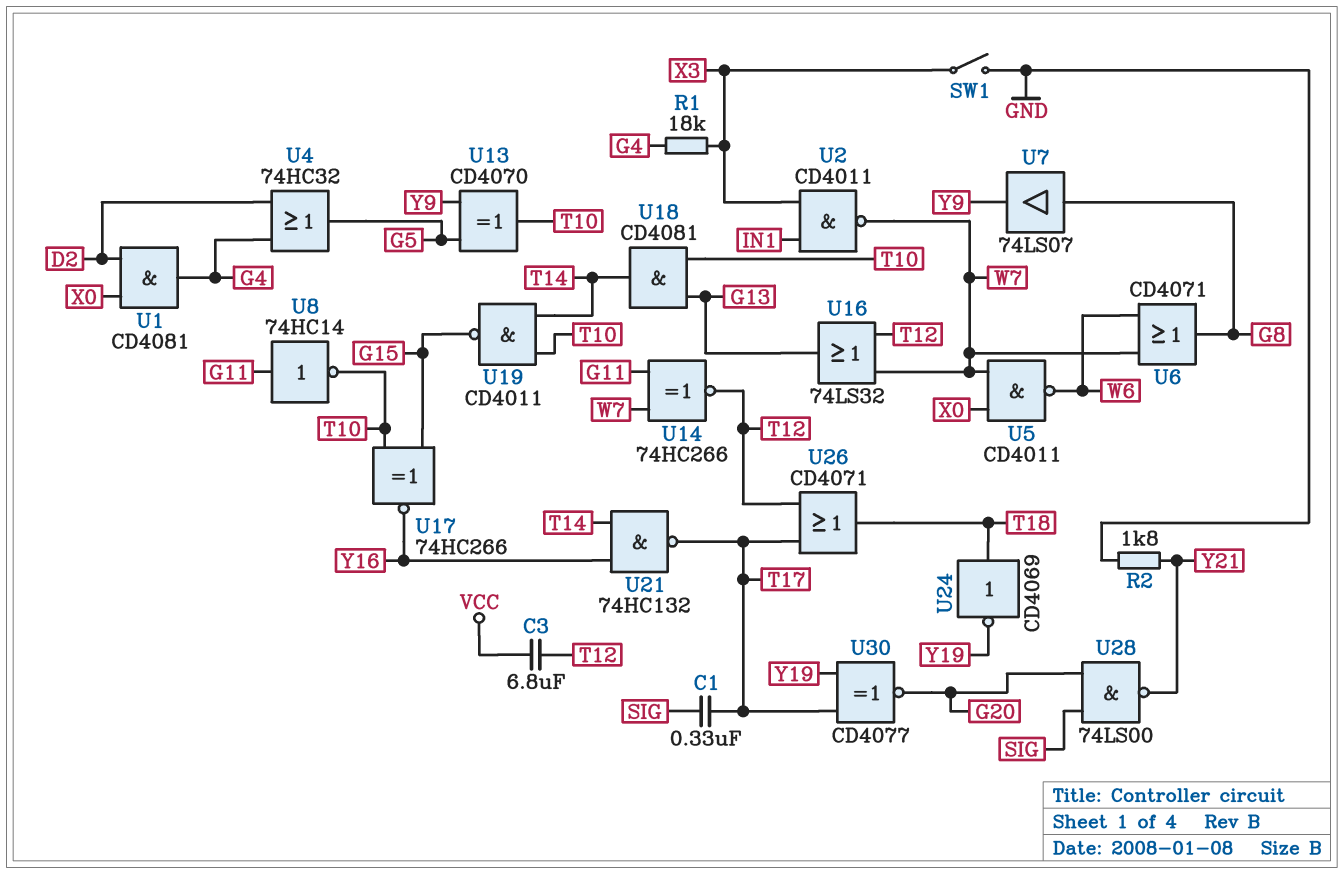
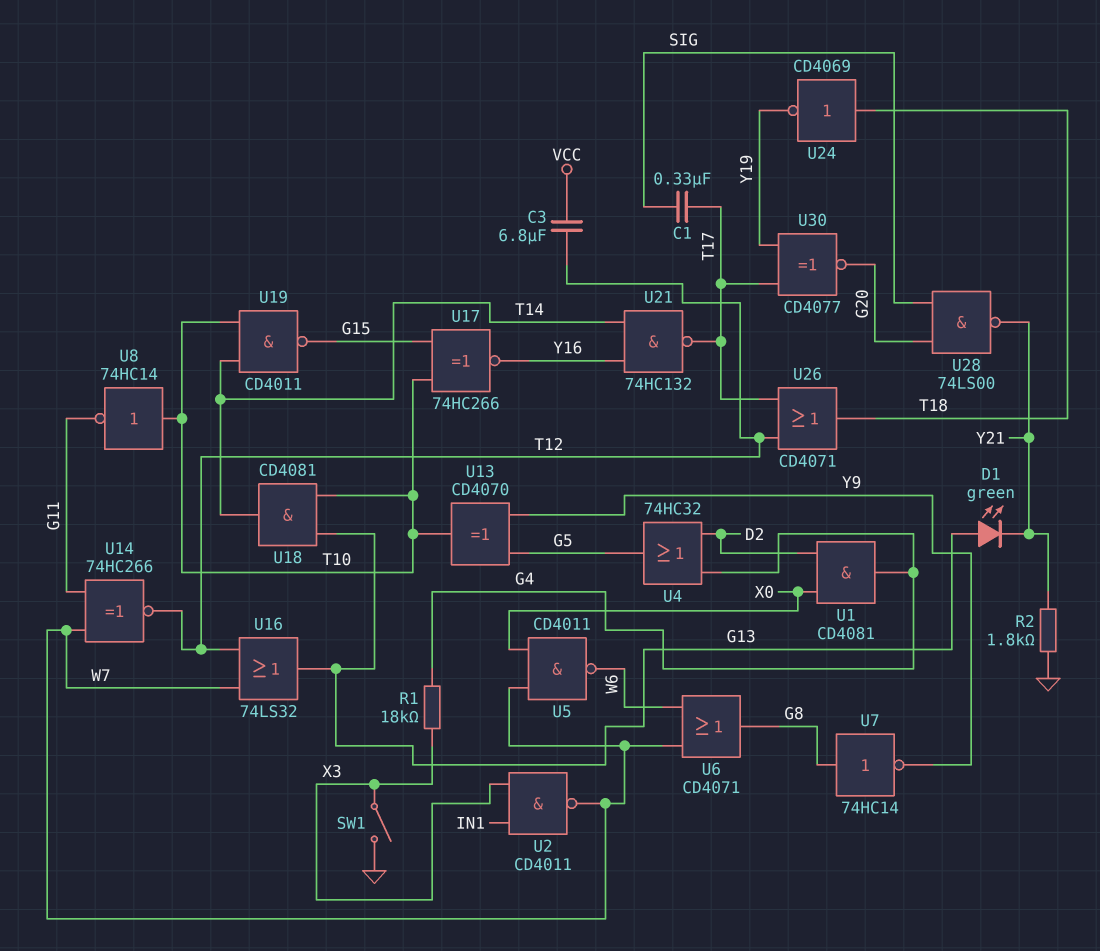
D1: none -> LED green (A G13, K Y21)
U7: buffer 74LS07 (in G8, out Y9) -> NOT 74HC14 (in G8, out Y9)
U8: NOT 74HC14 (in G11, out T10) -> NOT 74HC14 (in T10, out G11)

